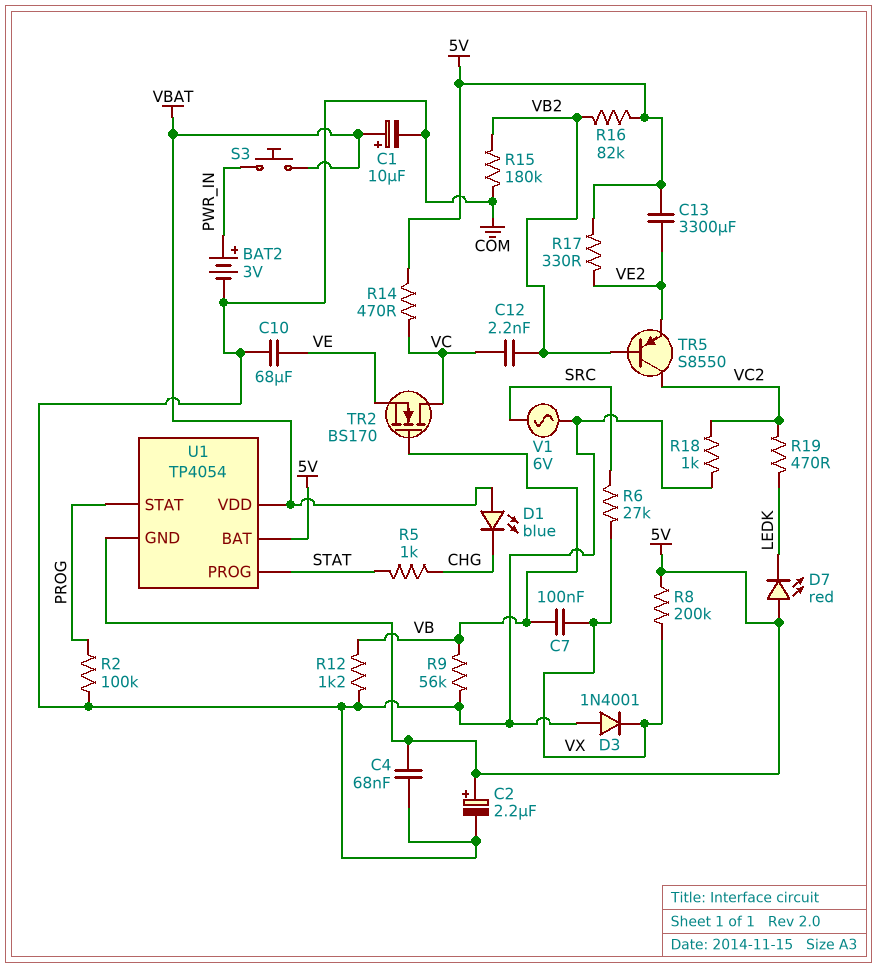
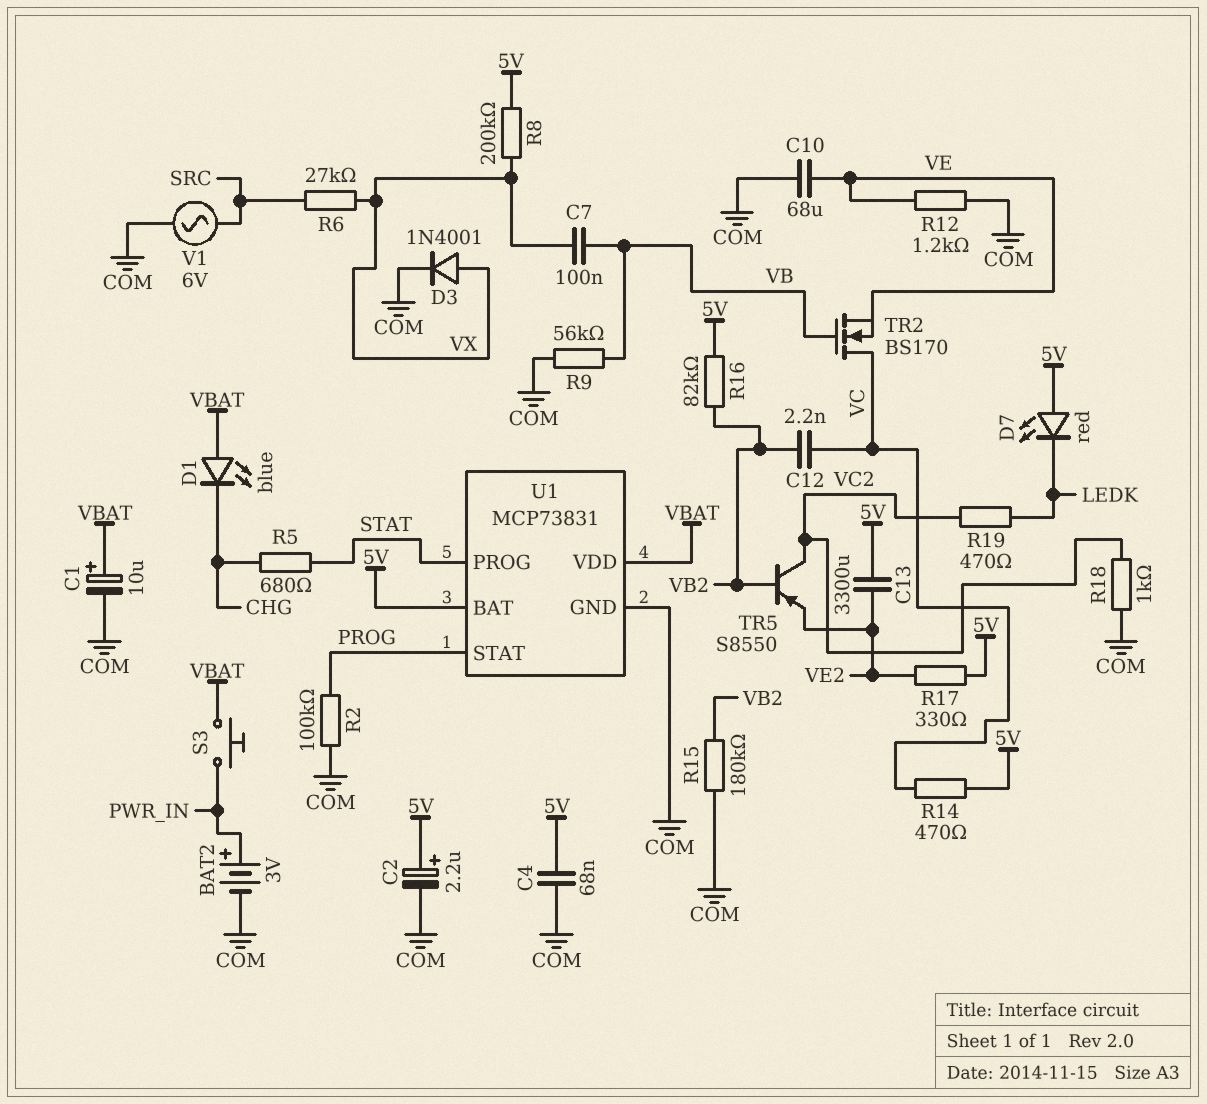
D3: diode 1N4001 (A COM, K VX) -> diode 1N4001 (A VX, K COM)
R5: 1k (CHG, STAT) -> 680 (CHG, STAT)
R12: 1.2k (COM, VB) -> 1.2k (COM, VE)
U1: TP4054 -> MCP73831
U1 pin GND: 5V -> COM

